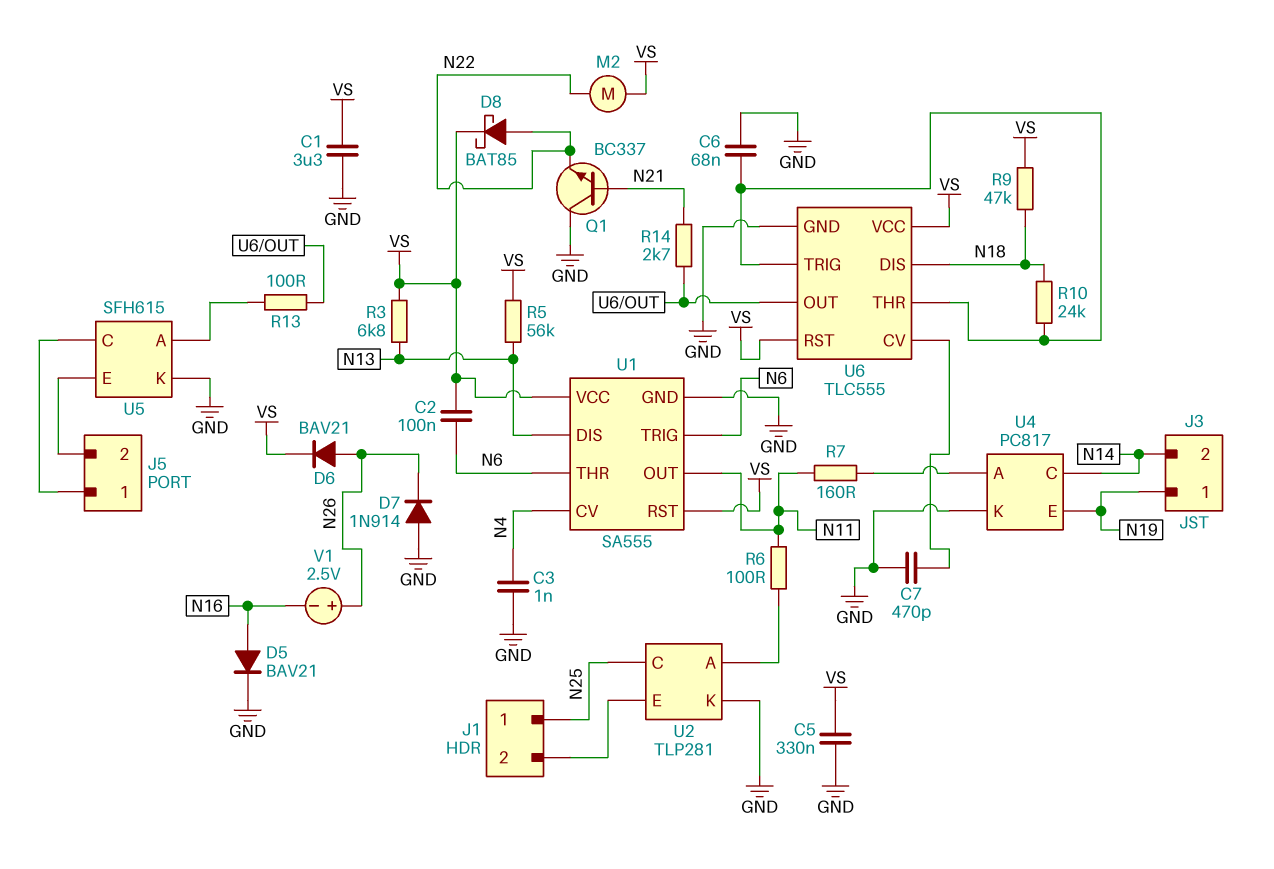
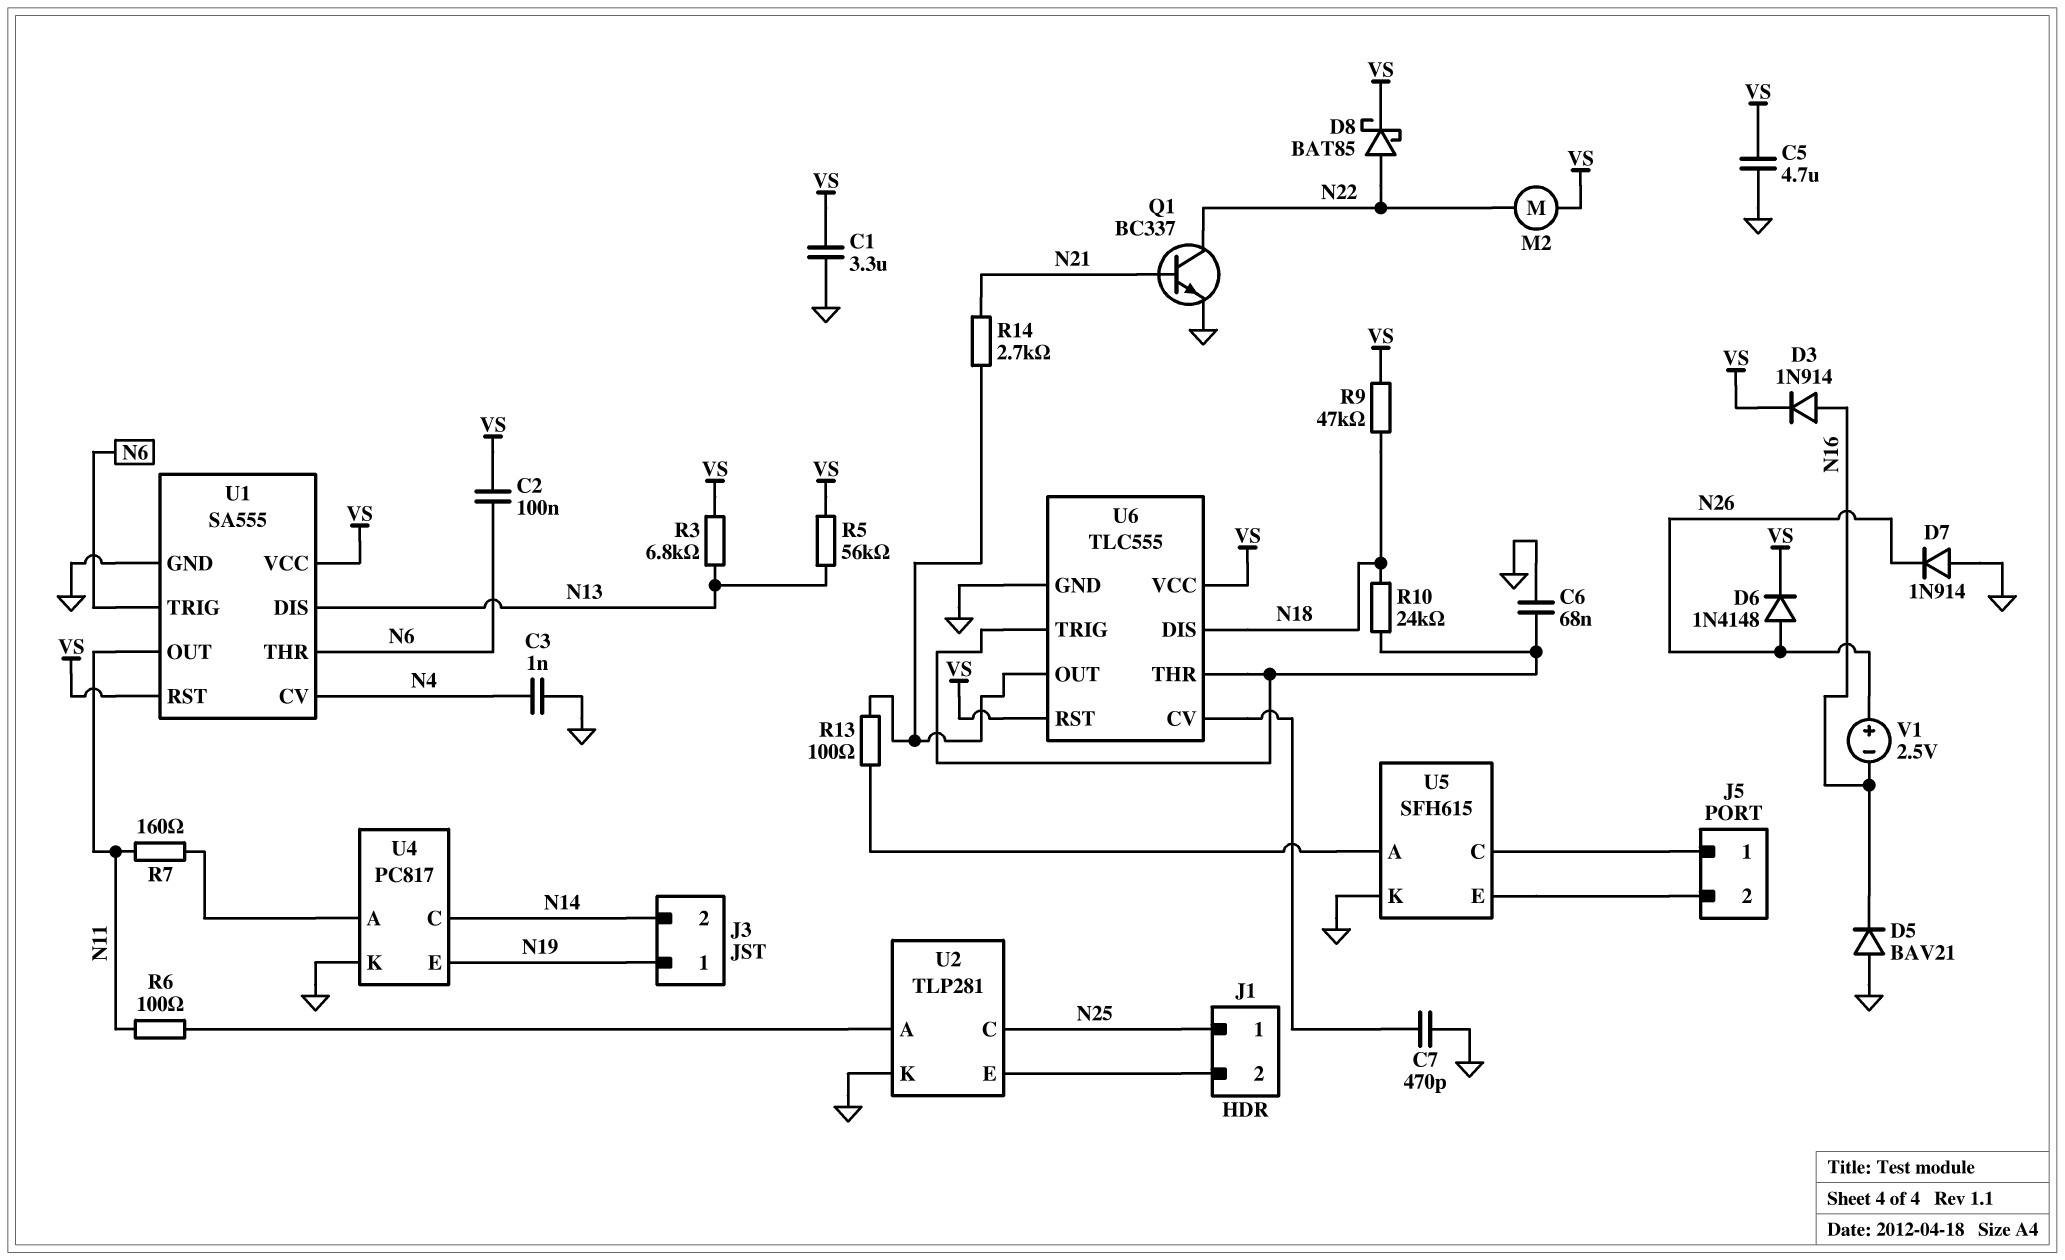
C5: 330nF (GND, VS) -> 4.7uF (GND, VS)
D3: none -> diode 1N914 (A N16, K VS)
D5: diode BAV21 (A N16, K GND) -> diode BAV21 (A GND, K N16)
D6: diode BAV21 (A N26, K VS) -> diode 1N4148 (A N26, K VS)
Q1: NPN BC337 (B N21, C GND, E N22) -> NPN BC337 (B N21, C N22, E GND)

